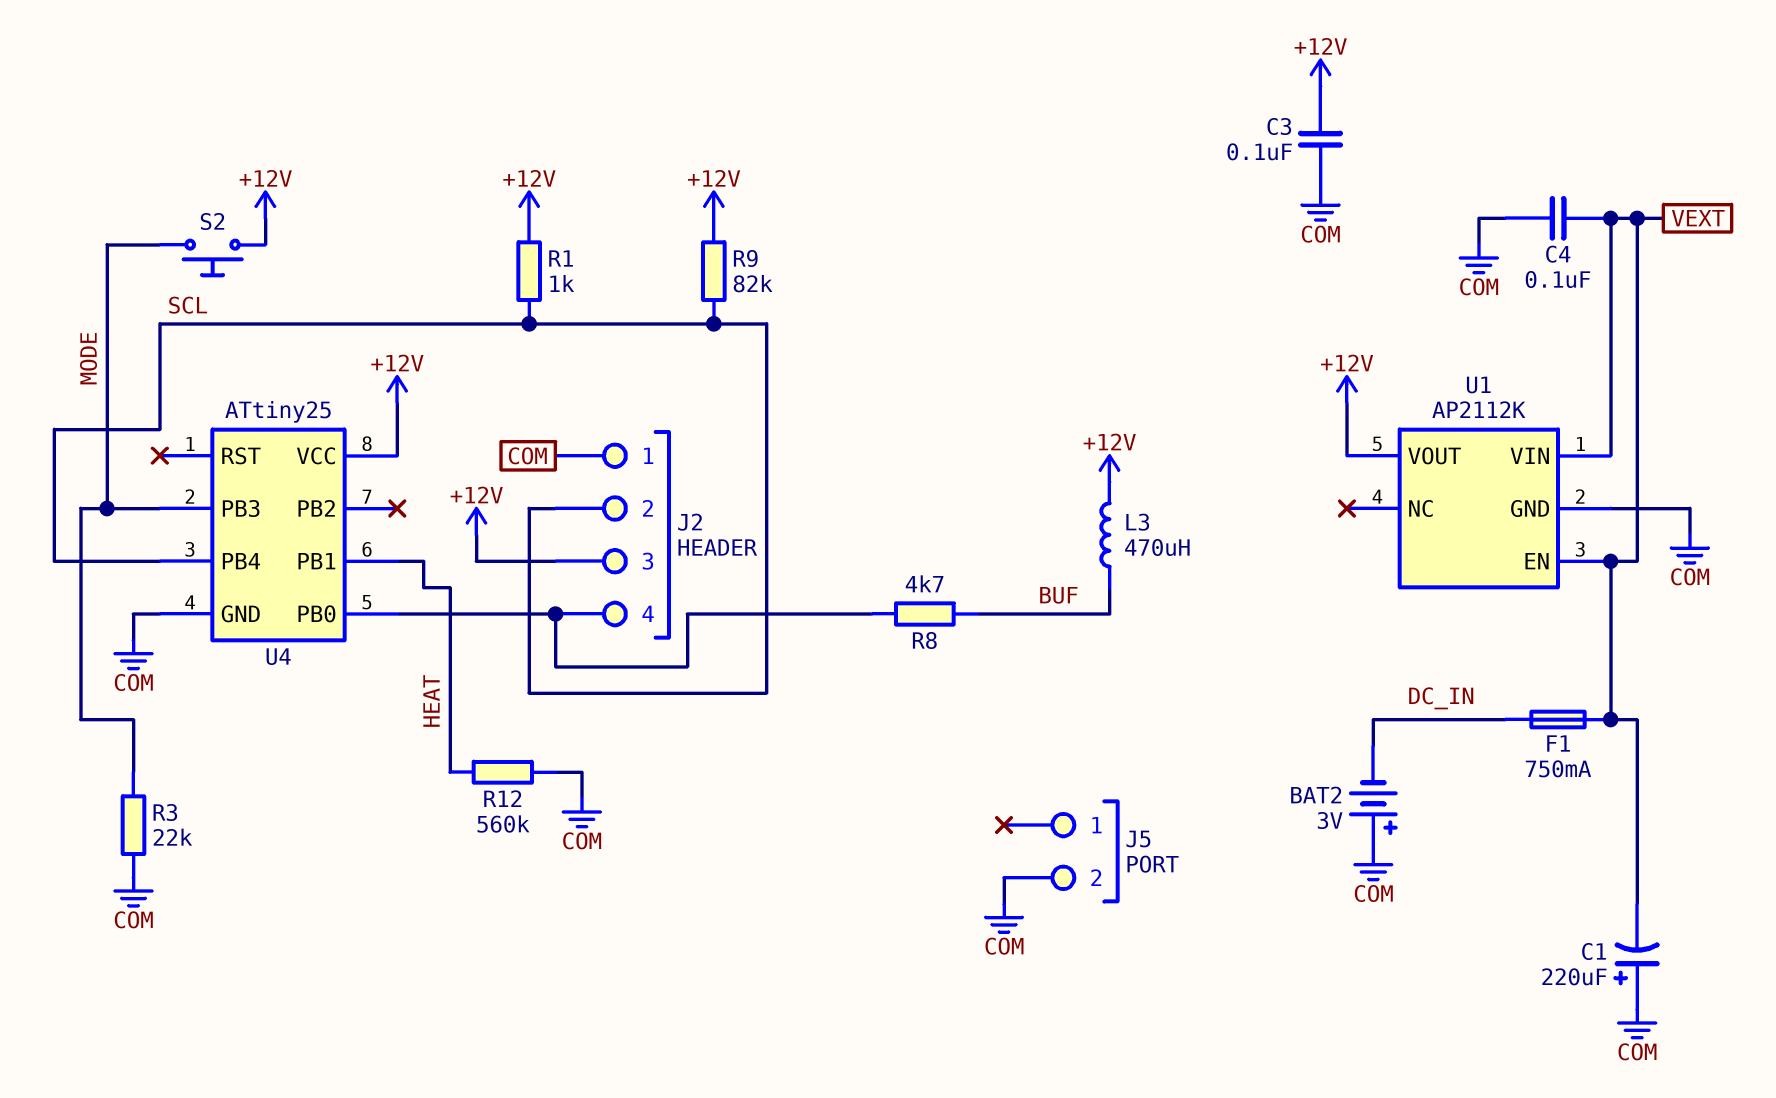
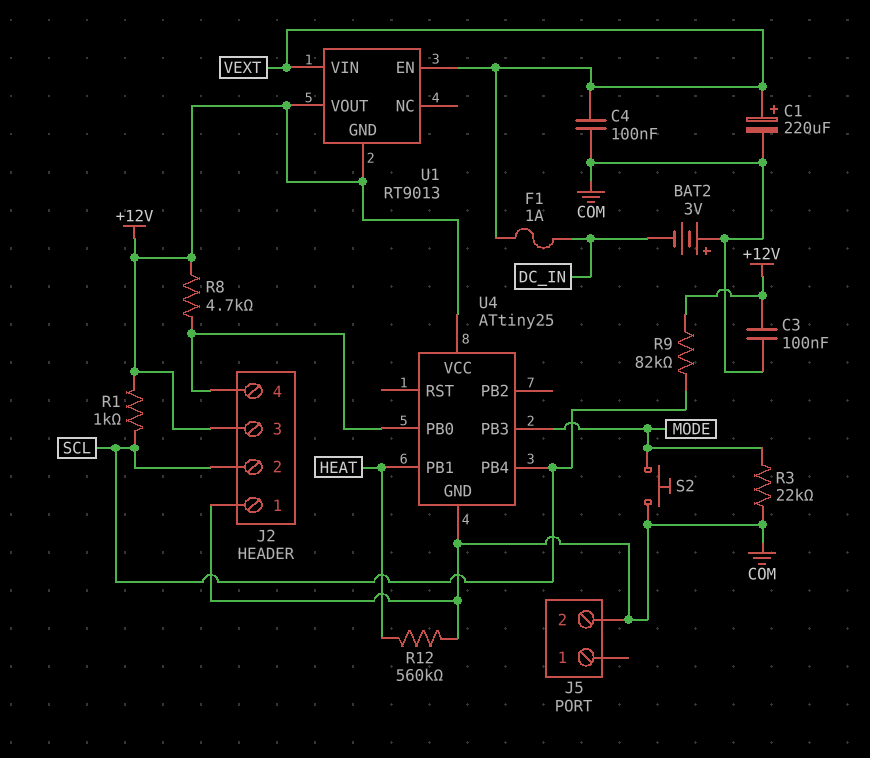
C1: 220uF (plus COM, minus VEXT) -> 220uF (plus VEXT, minus COM)
F1: 750mA (DC_IN, VEXT) -> 1A (DC_IN, VEXT)
L3: 470uH (+12V, BUF) -> none
R8: 4.7k (BUF, J2/4) -> 4.7k (+12V, J2/4)
S2: button (+12V, MODE) -> button (COM, MODE)
U1: AP2112K -> RT9013
U1 pin GND: COM -> +12V

